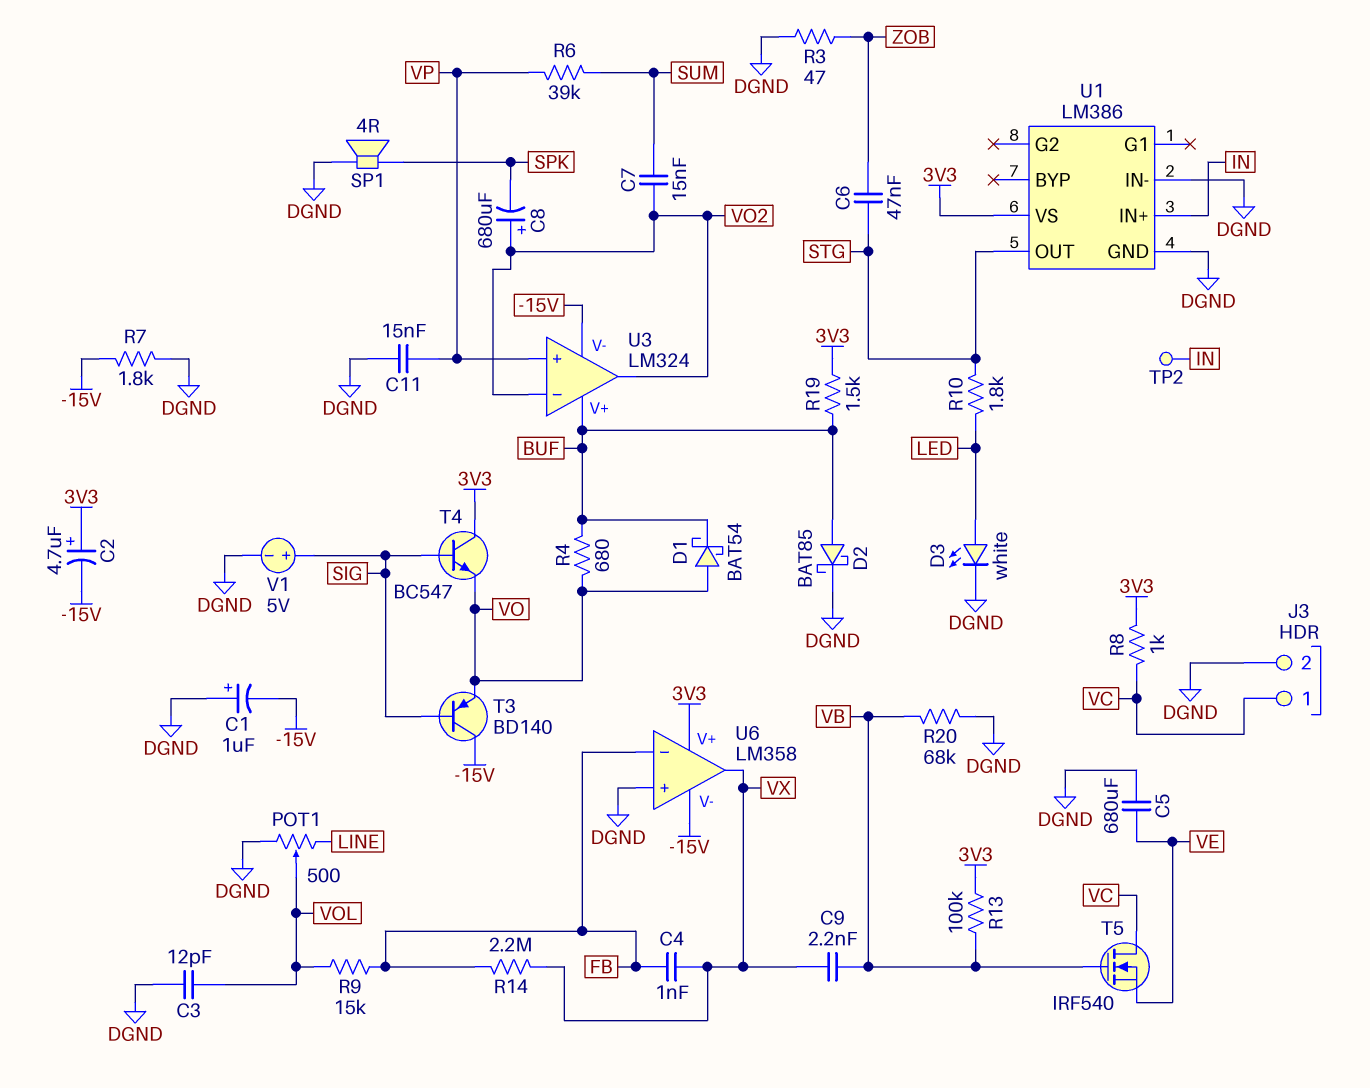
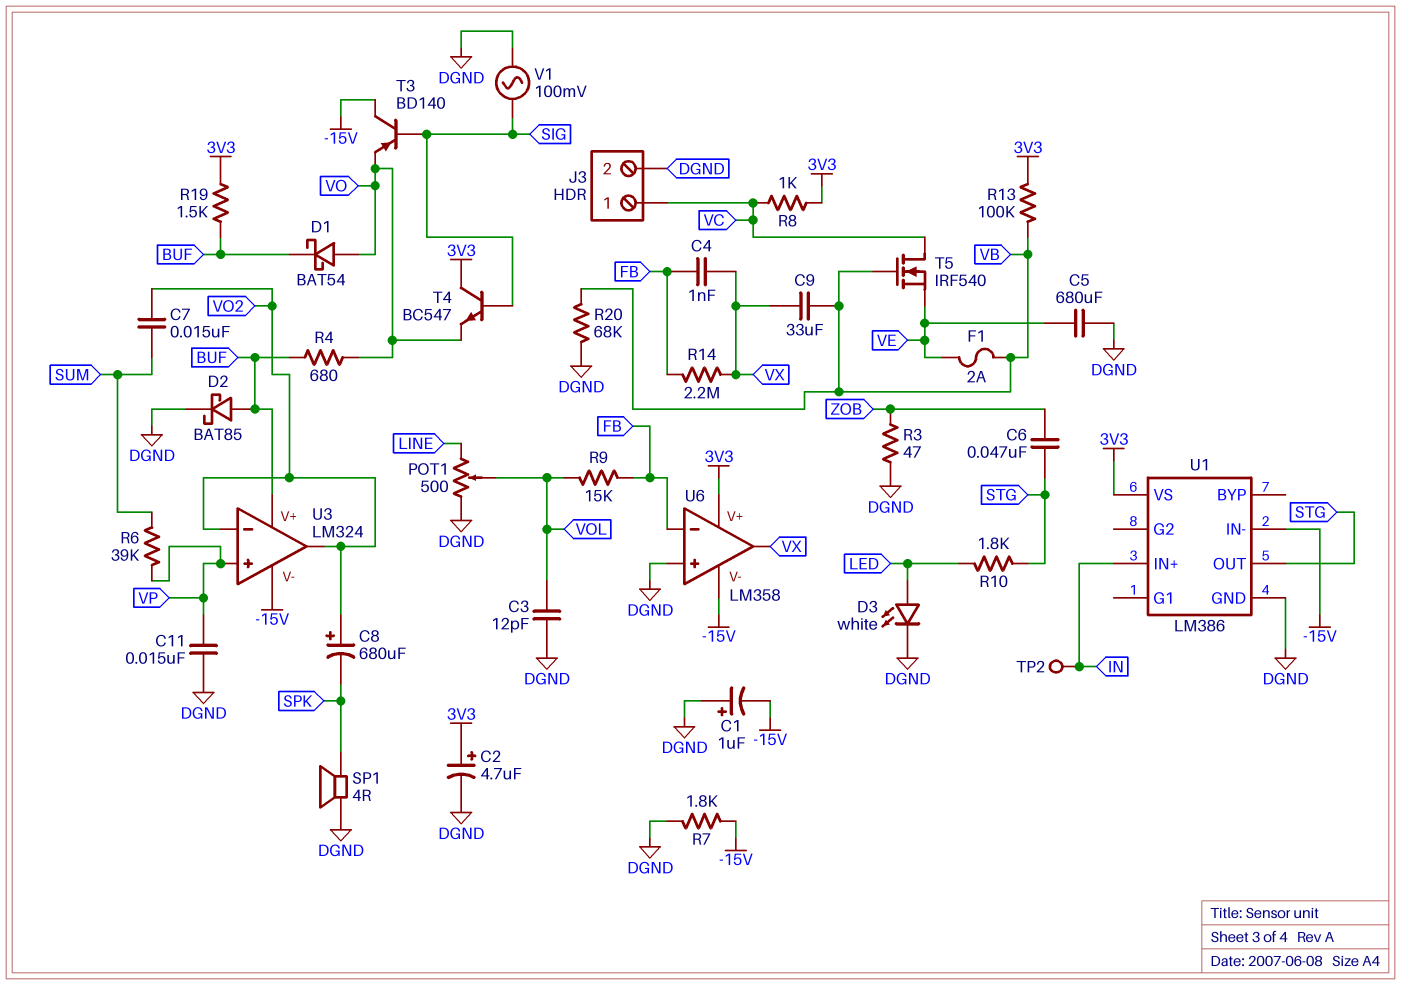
C2: 4.7uF (plus 3V3, minus -15V) -> 4.7uF (plus 3V3, minus DGND)
C9: 2.2nF (VB, VX) -> 33uF (VB, VX)
F1: none -> 2A (VB, VE)
U1 pin IN-: DGND -> -15V
V1: 5V (plus SIG, minus DGND) -> AC 100mV (DGND, SIG)

